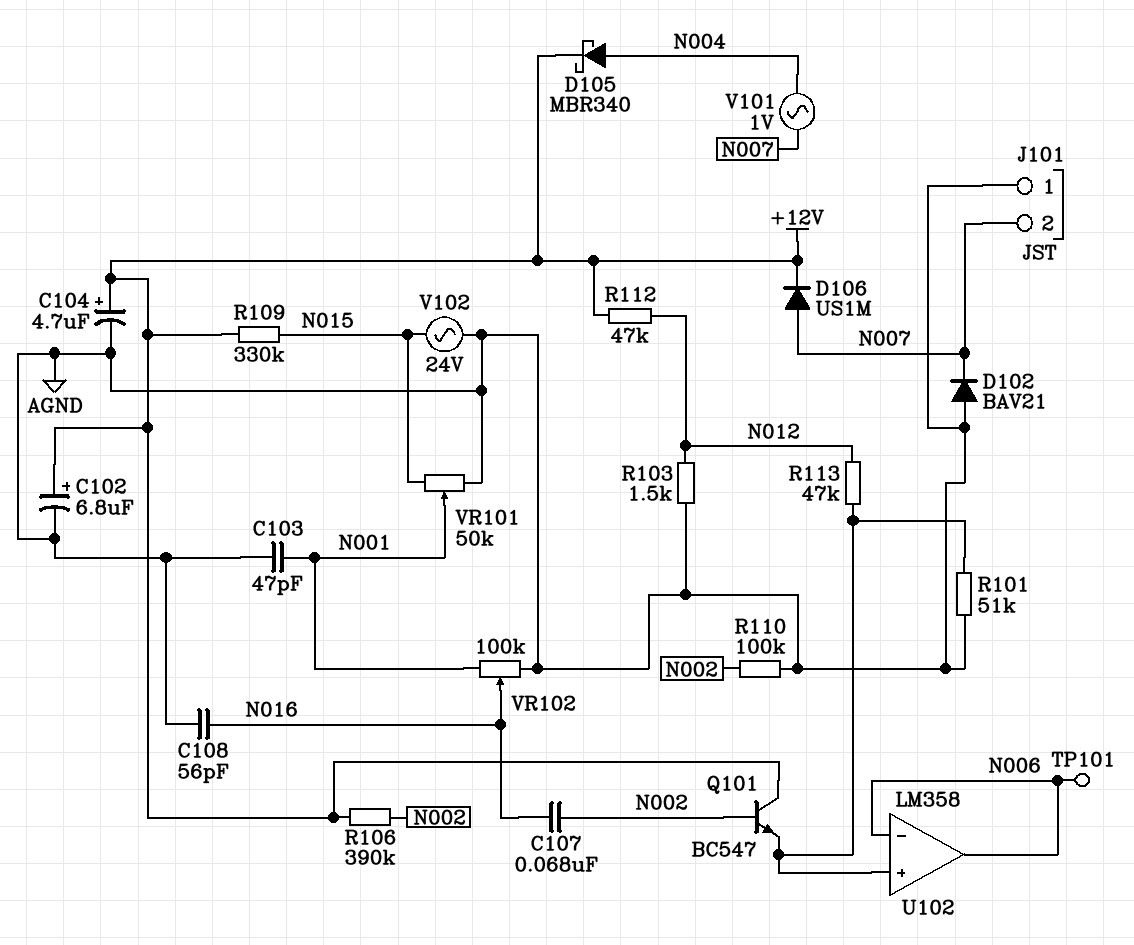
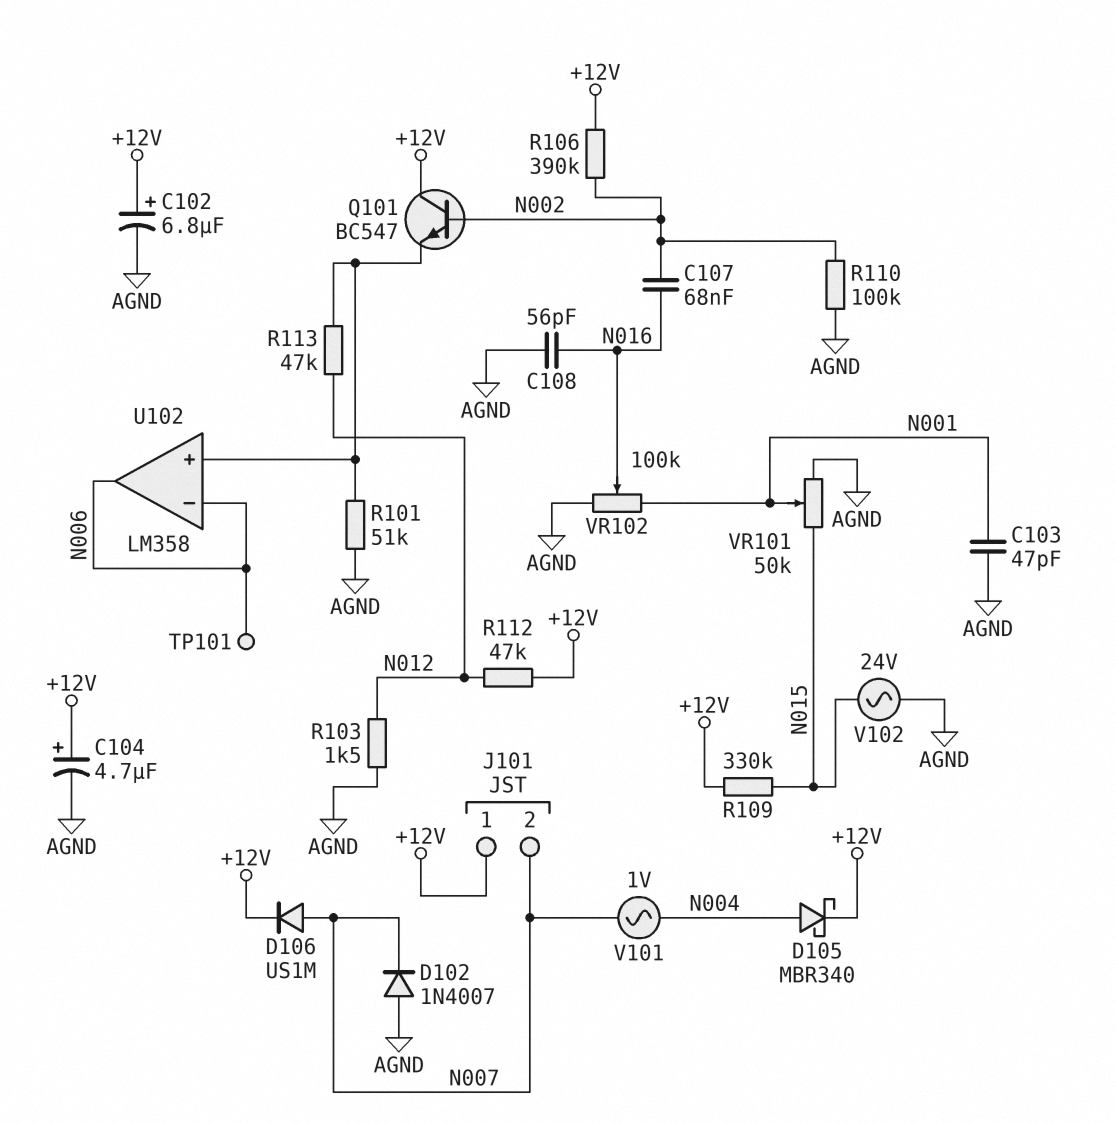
D102: diode BAV21 (A AGND, K N007) -> diode 1N4007 (A AGND, K N007)
J101 pin 1: AGND -> +12V

